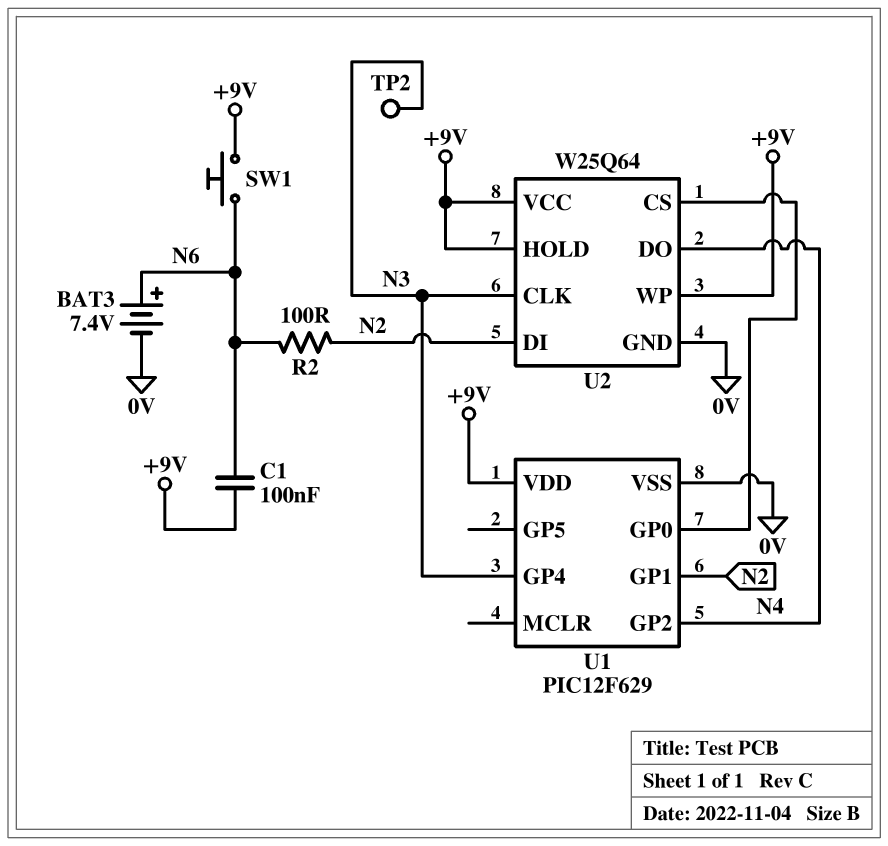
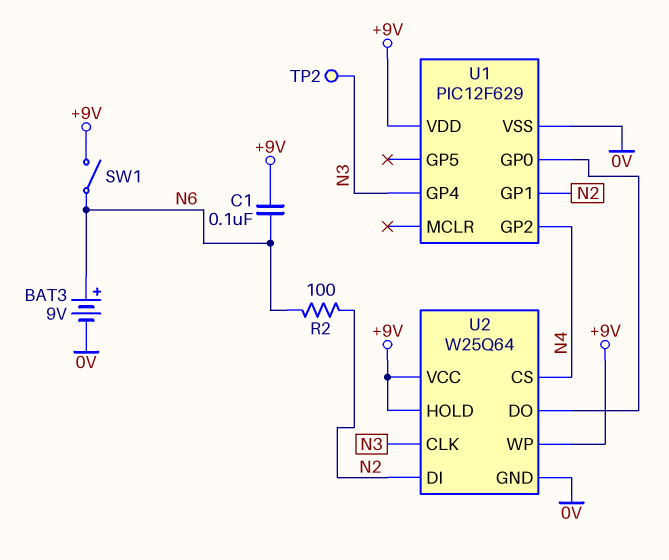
BAT3: 7.4V (plus N6, minus 0V) -> 9V (plus N6, minus 0V)
SW1: button (+9V, N6) -> switch (+9V, N6)
U2 pin CS: U1/GP0 -> N4
U2 pin DO: N4 -> U1/GP0

